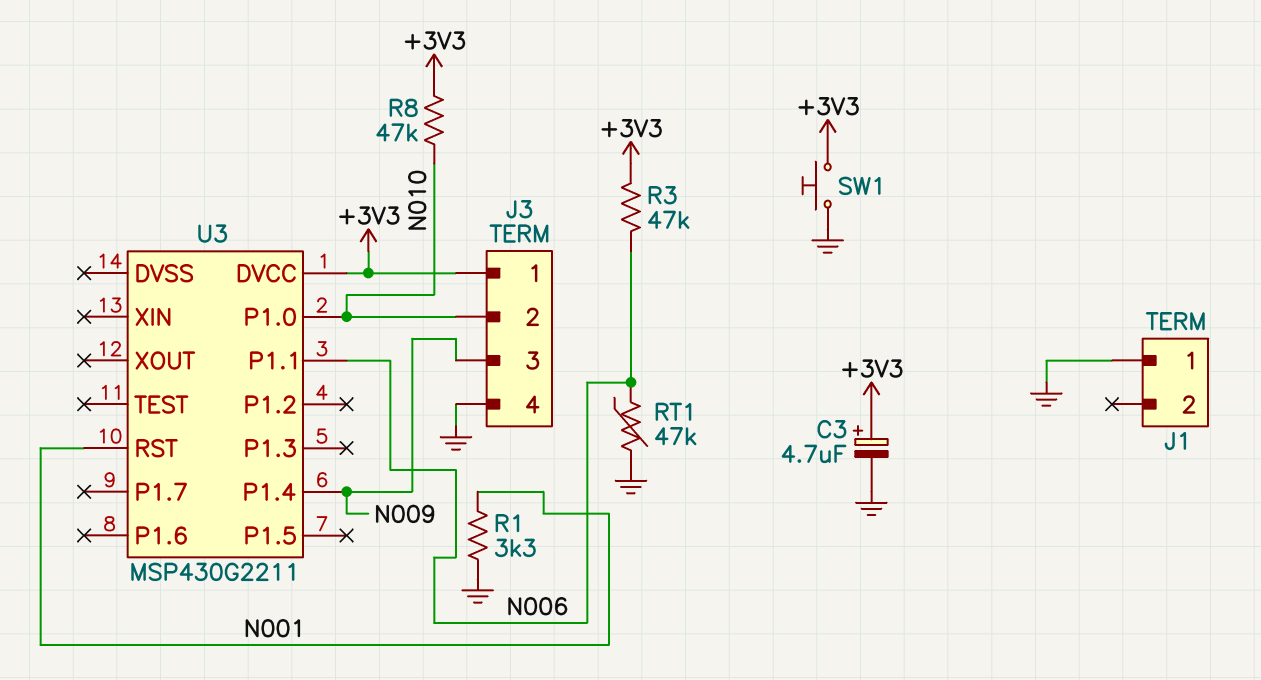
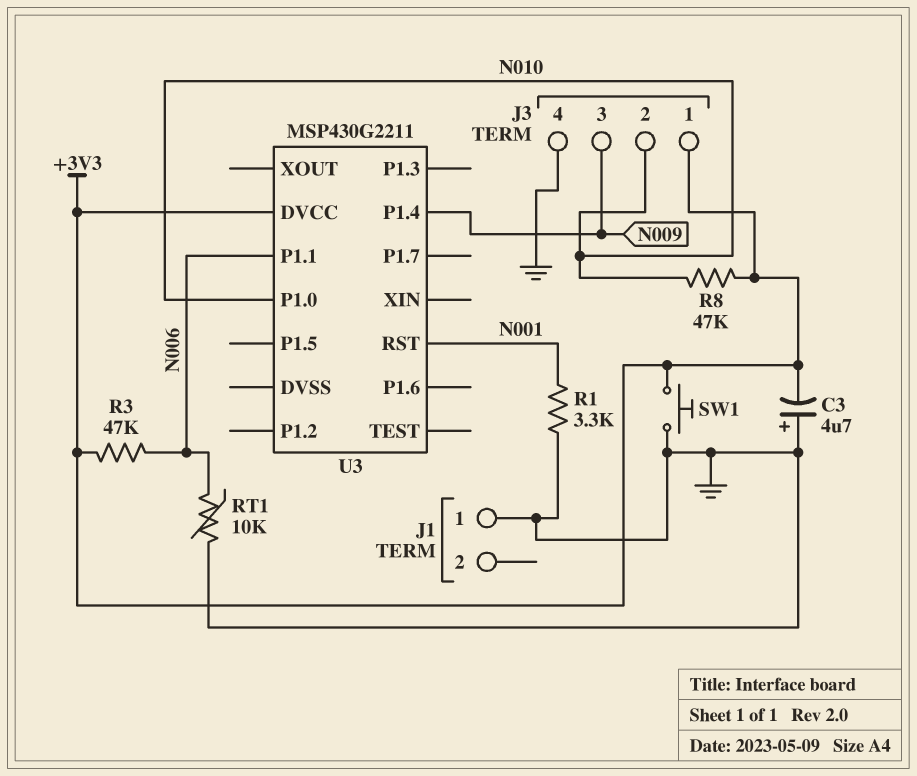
C3: 4.7uF (plus +3V3, minus GND) -> 4.7uF (plus GND, minus +3V3)
RT1: 47k (GND, N006) -> 10k (GND, N006)

